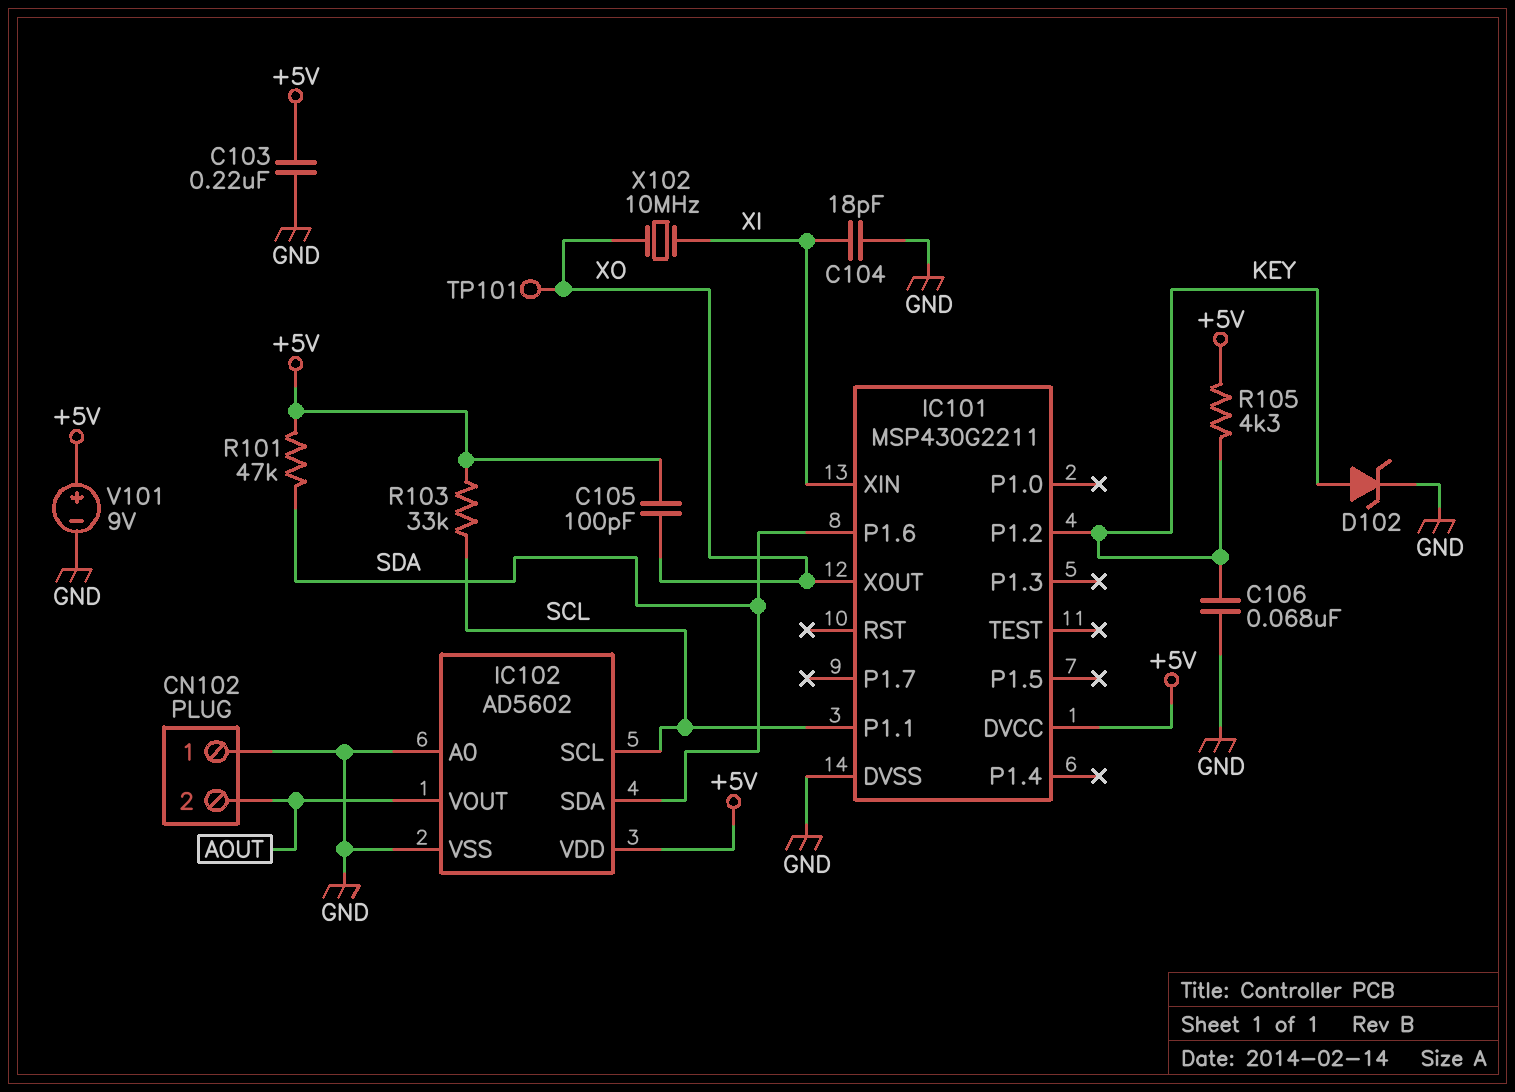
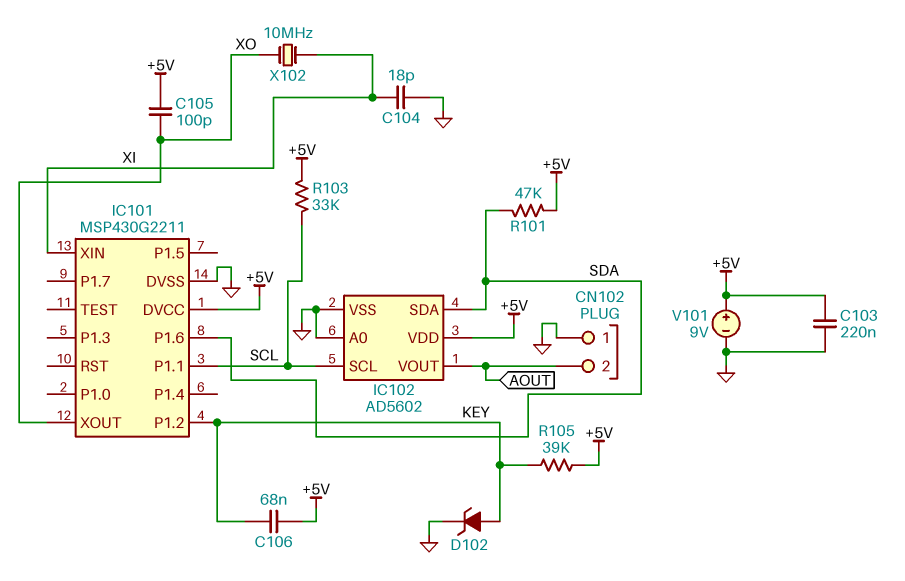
C106: 68nF (GND, KEY) -> 68nF (+5V, KEY)
R105: 4.3k (+5V, KEY) -> 39k (+5V, KEY)
TP101: test point (XO) -> none

